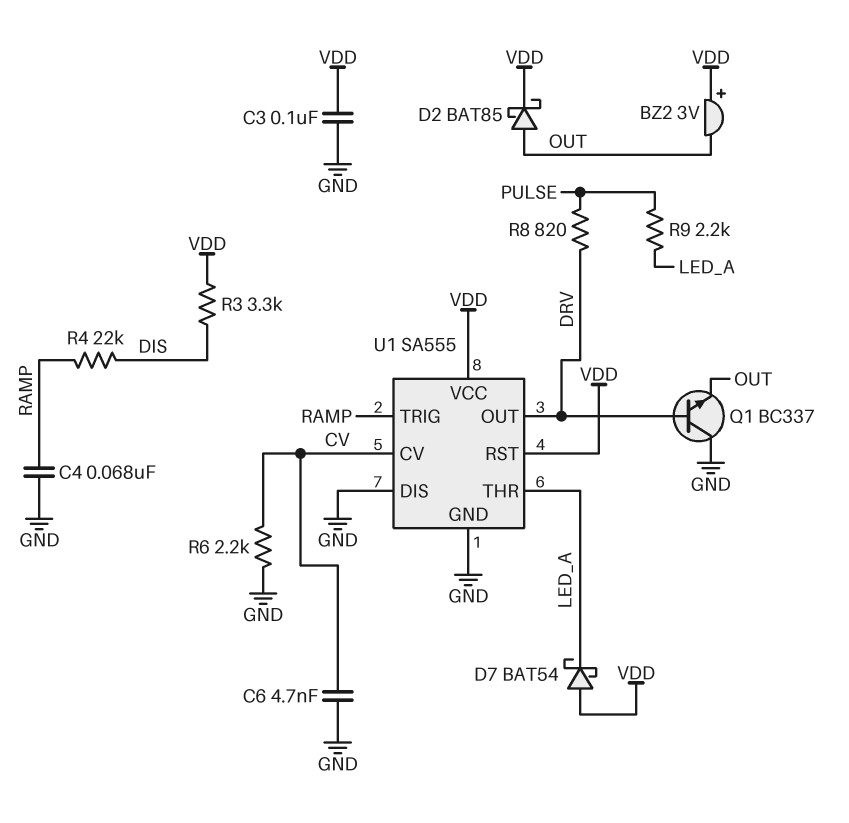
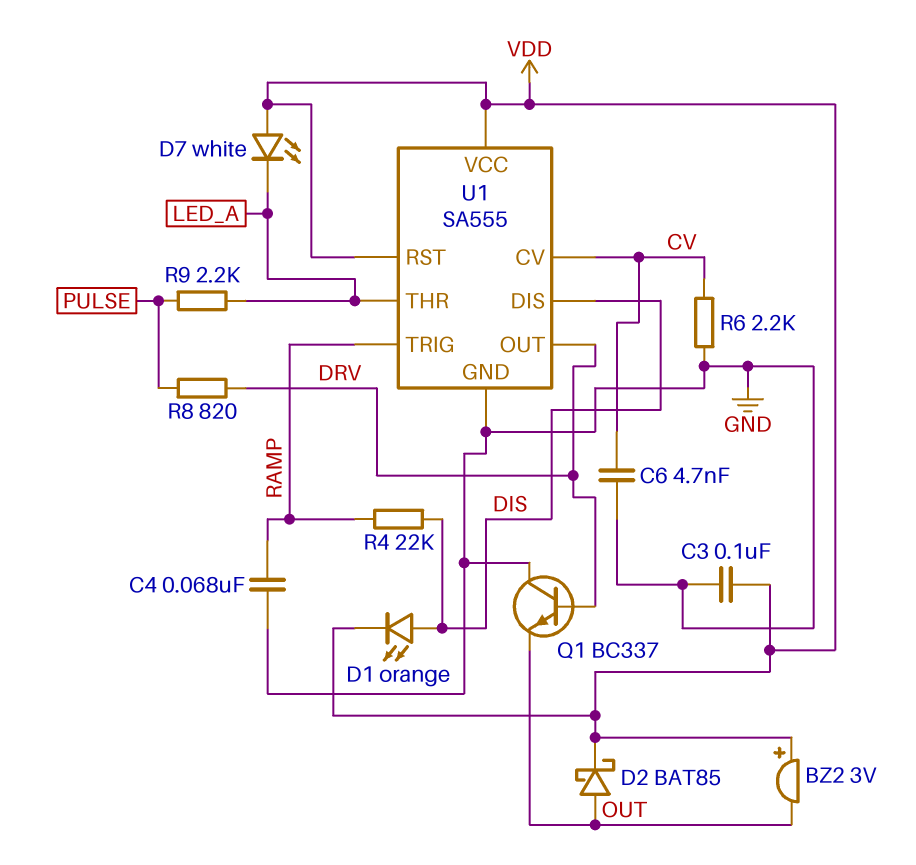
D1: none -> LED orange (A DIS, K VDD)
D7: schottky BAT54 (A VDD, K LED_A) -> LED white (A VDD, K LED_A)
R3: 3.3k (DIS, VDD) -> none
U1 pin DIS: GND -> DIS

